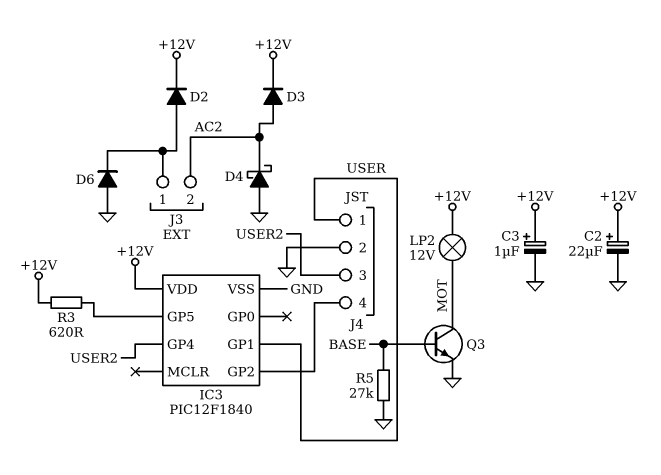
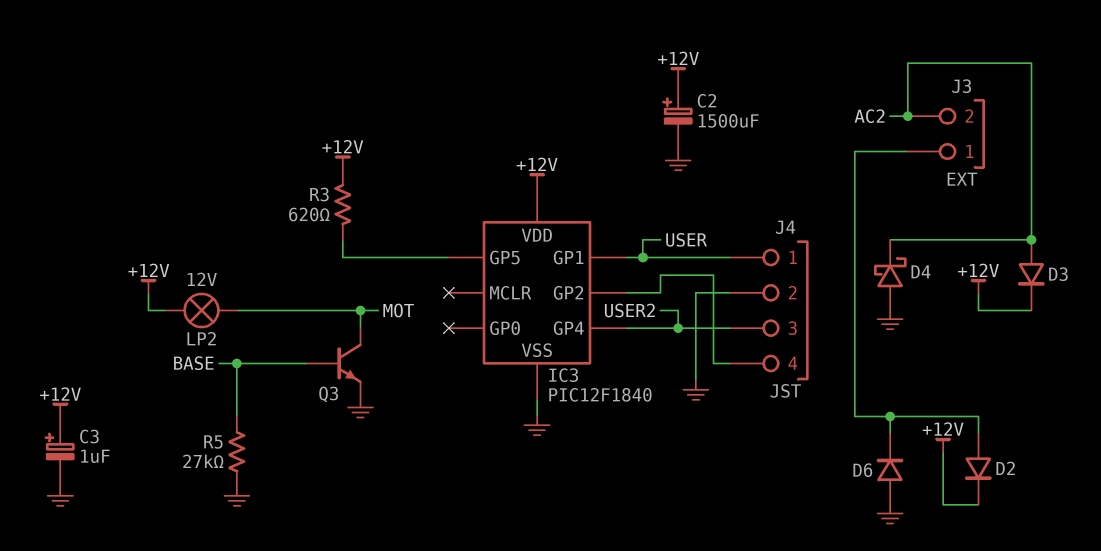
C2: 22uF (plus +12V, minus GND) -> 1500uF (plus +12V, minus GND)

